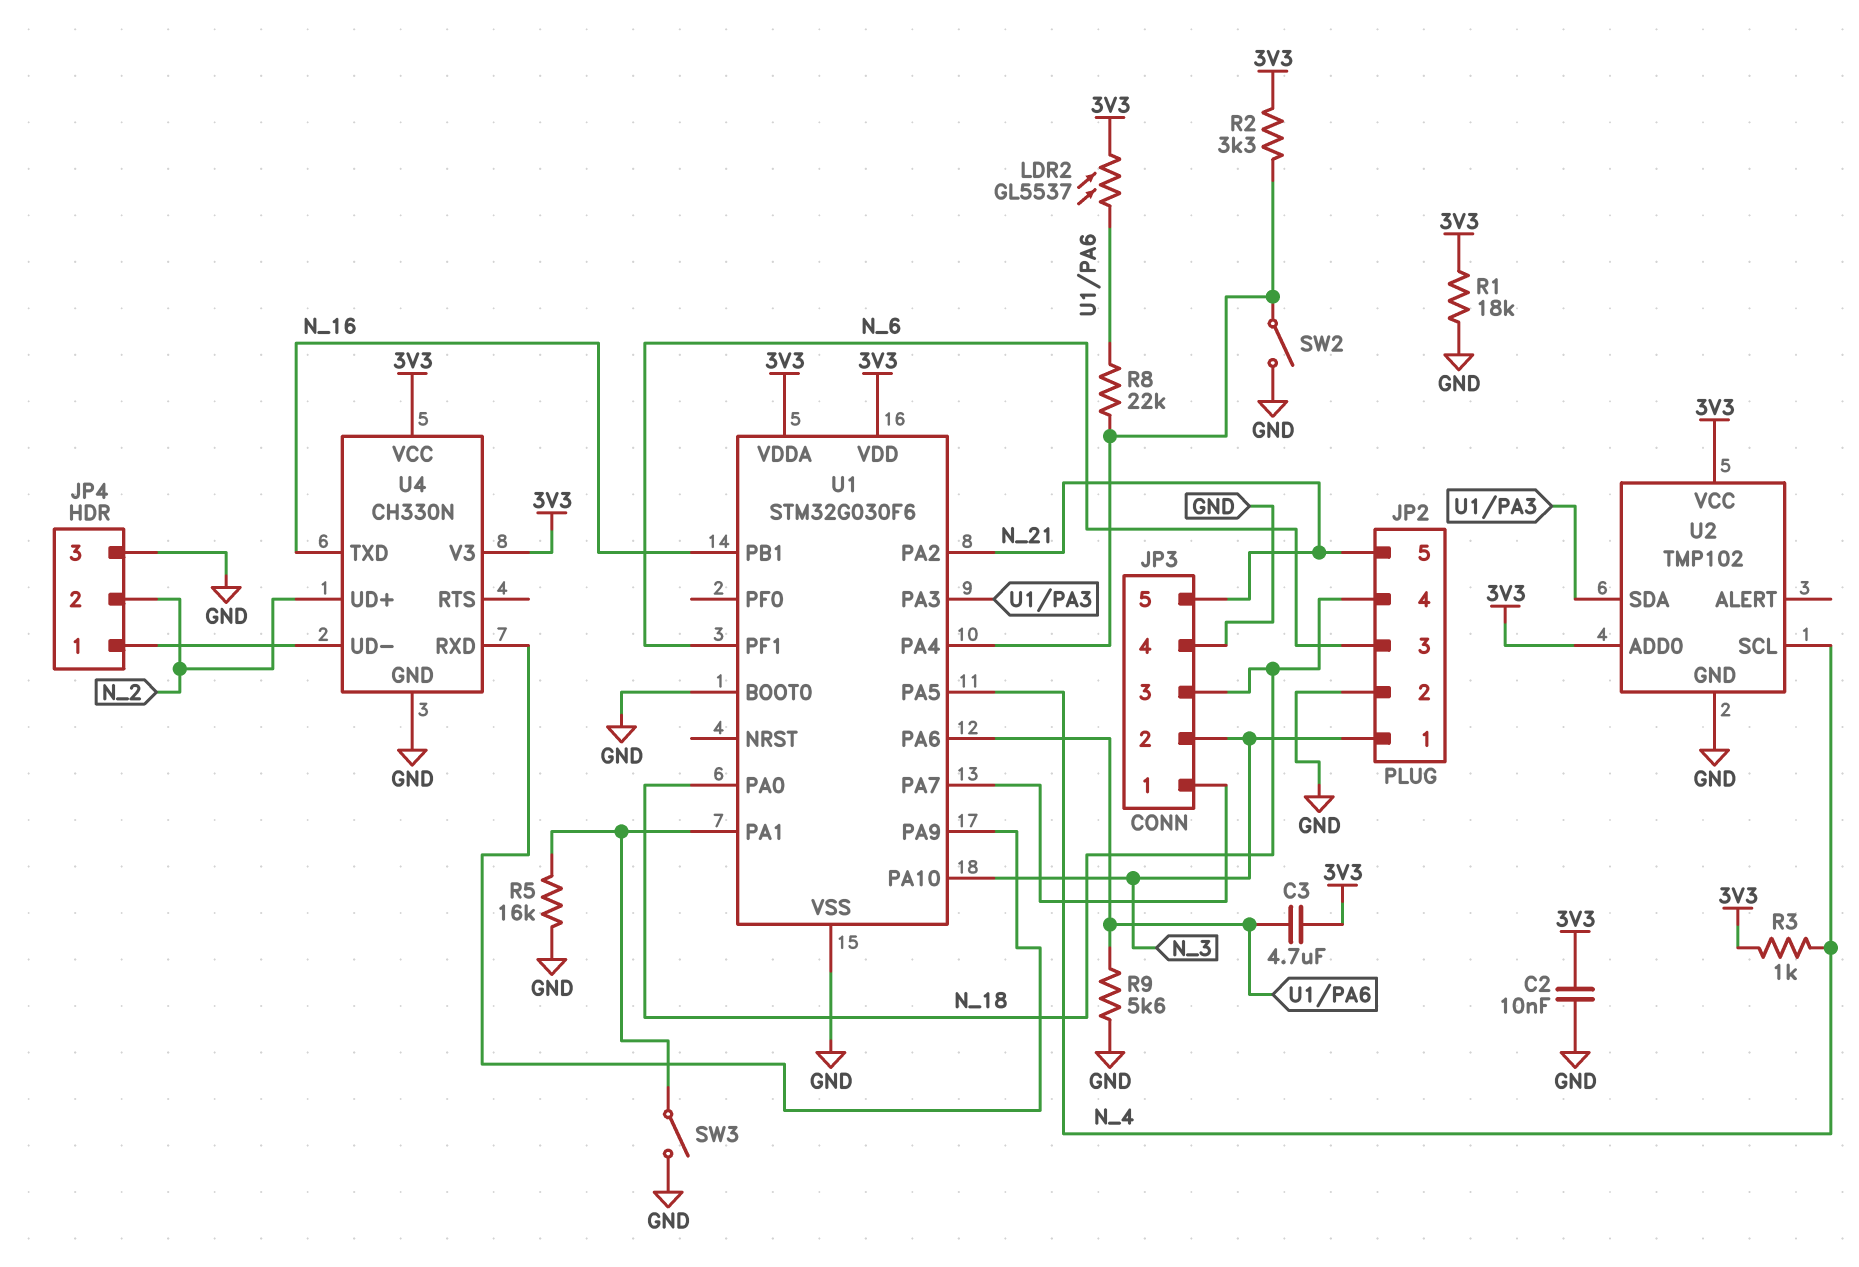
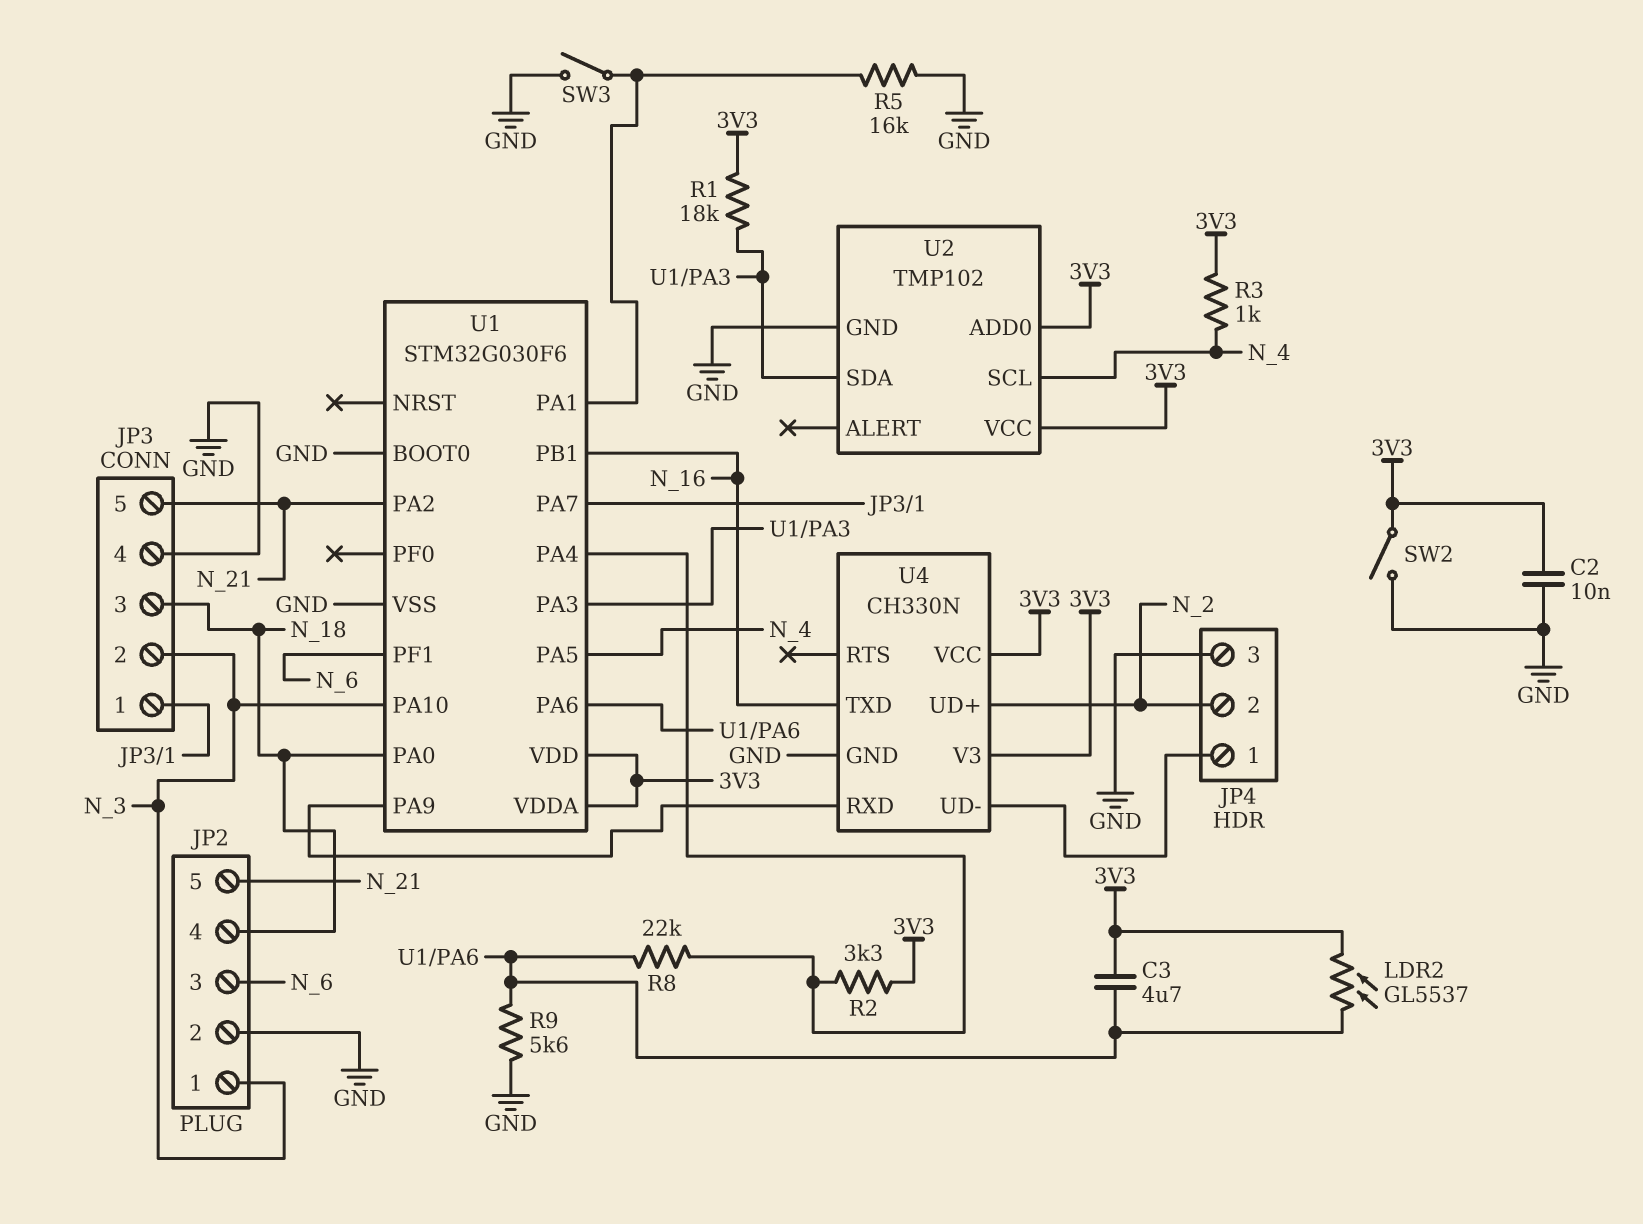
R1: 18k (3V3, GND) -> 18k (3V3, U1/PA3)
SW2: switch (GND, U1/PA4) -> switch (3V3, GND)

